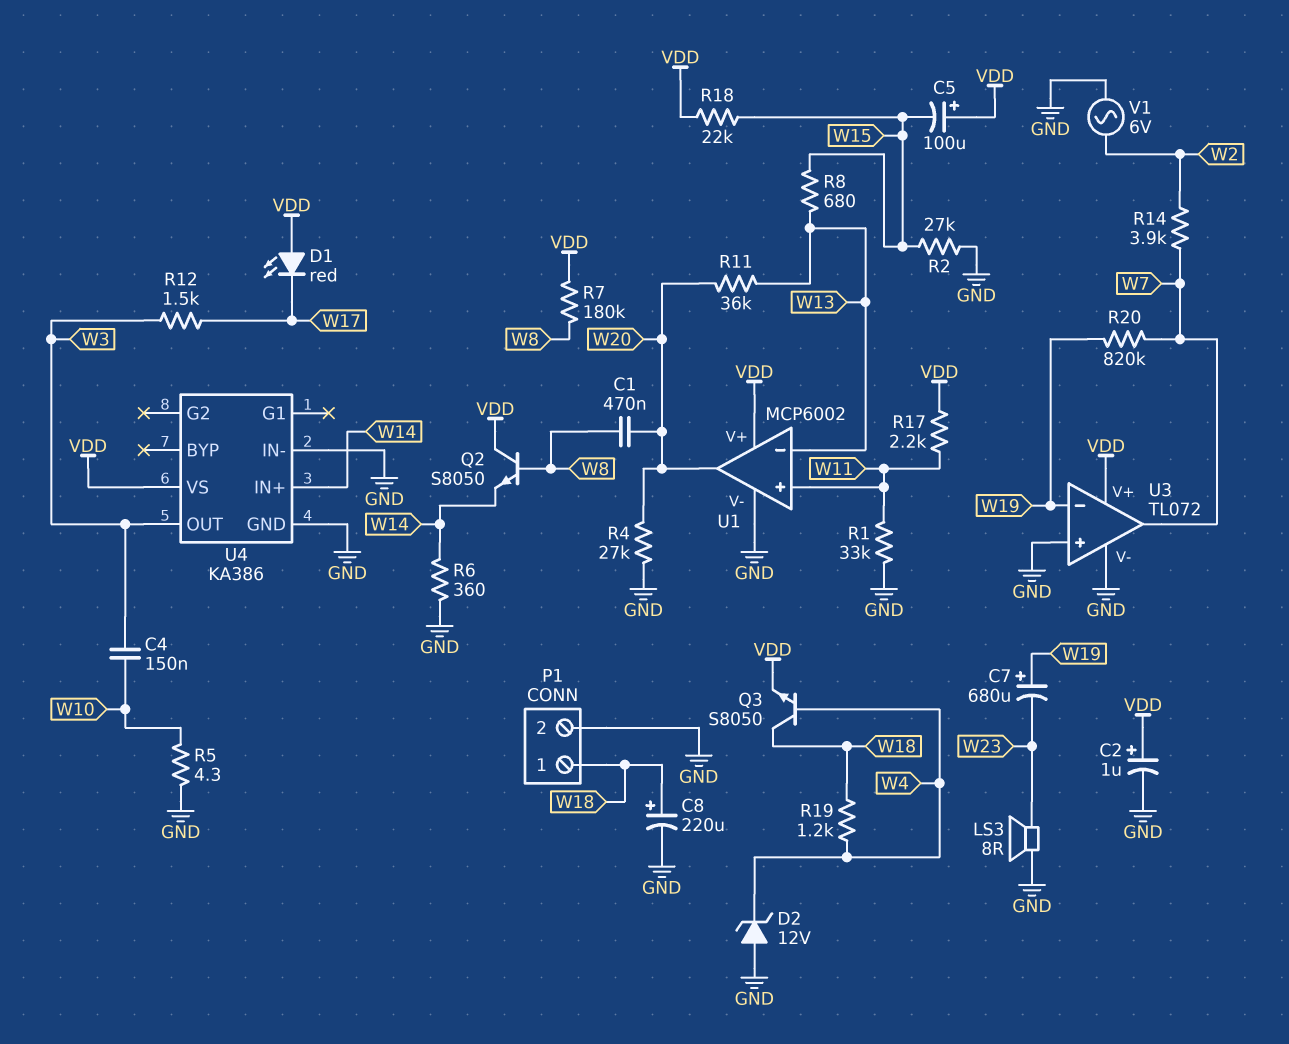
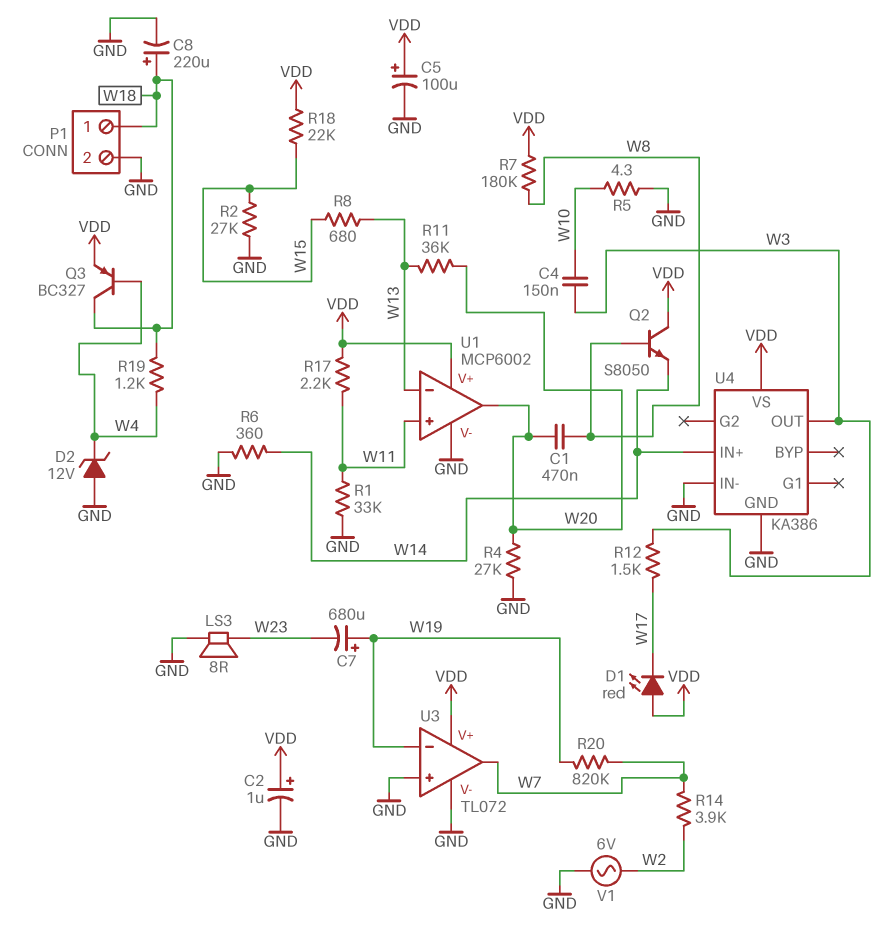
C5: 100uF (plus VDD, minus W15) -> 100uF (plus VDD, minus GND)
Q3: NPN S8050 (B W4, C W18, E VDD) -> PNP BC327 (B W4, C W18, E VDD)

